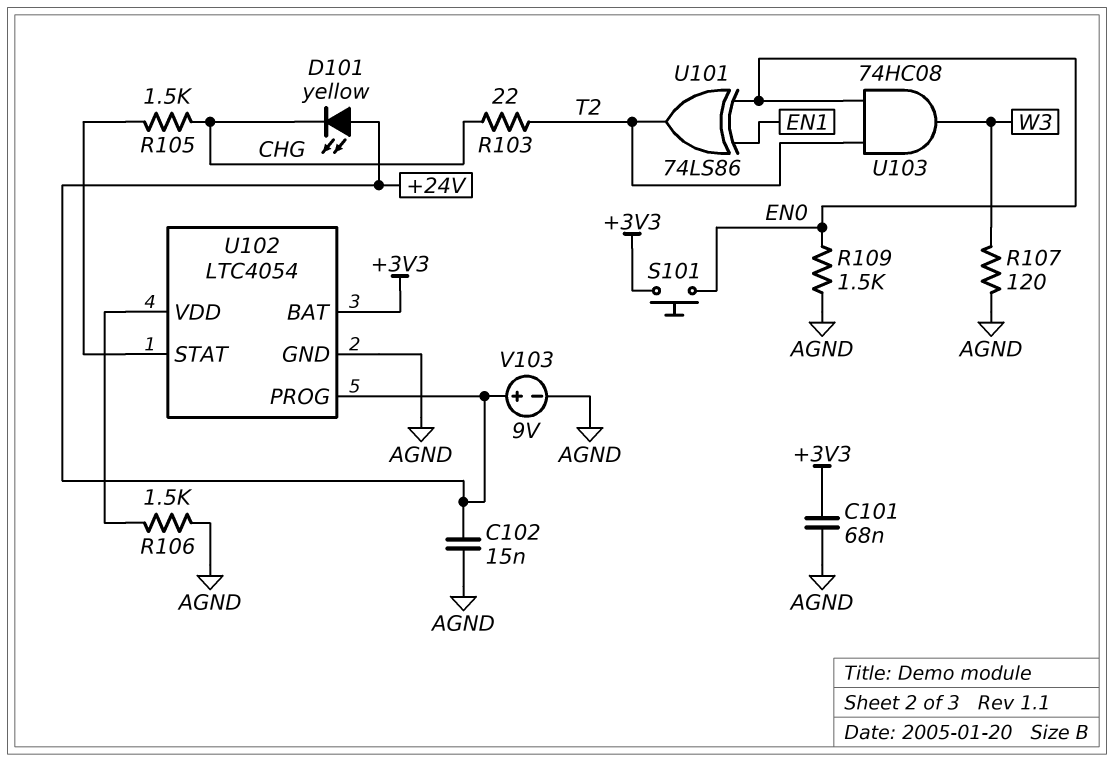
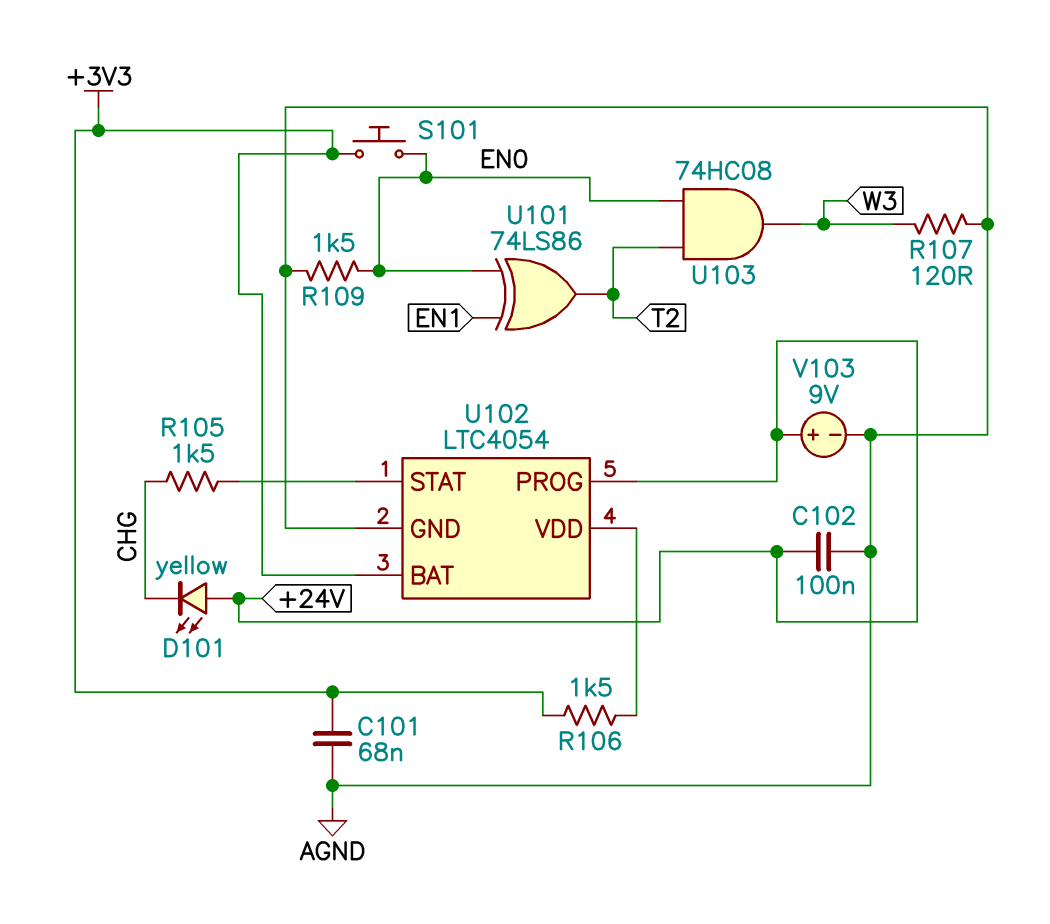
C102: 15nF (+24V, AGND) -> 100nF (+24V, AGND)
R103: 22 (CHG, T2) -> none
R106: 1.5k (AGND, U102/VDD) -> 1.5k (+3V3, U102/VDD)

